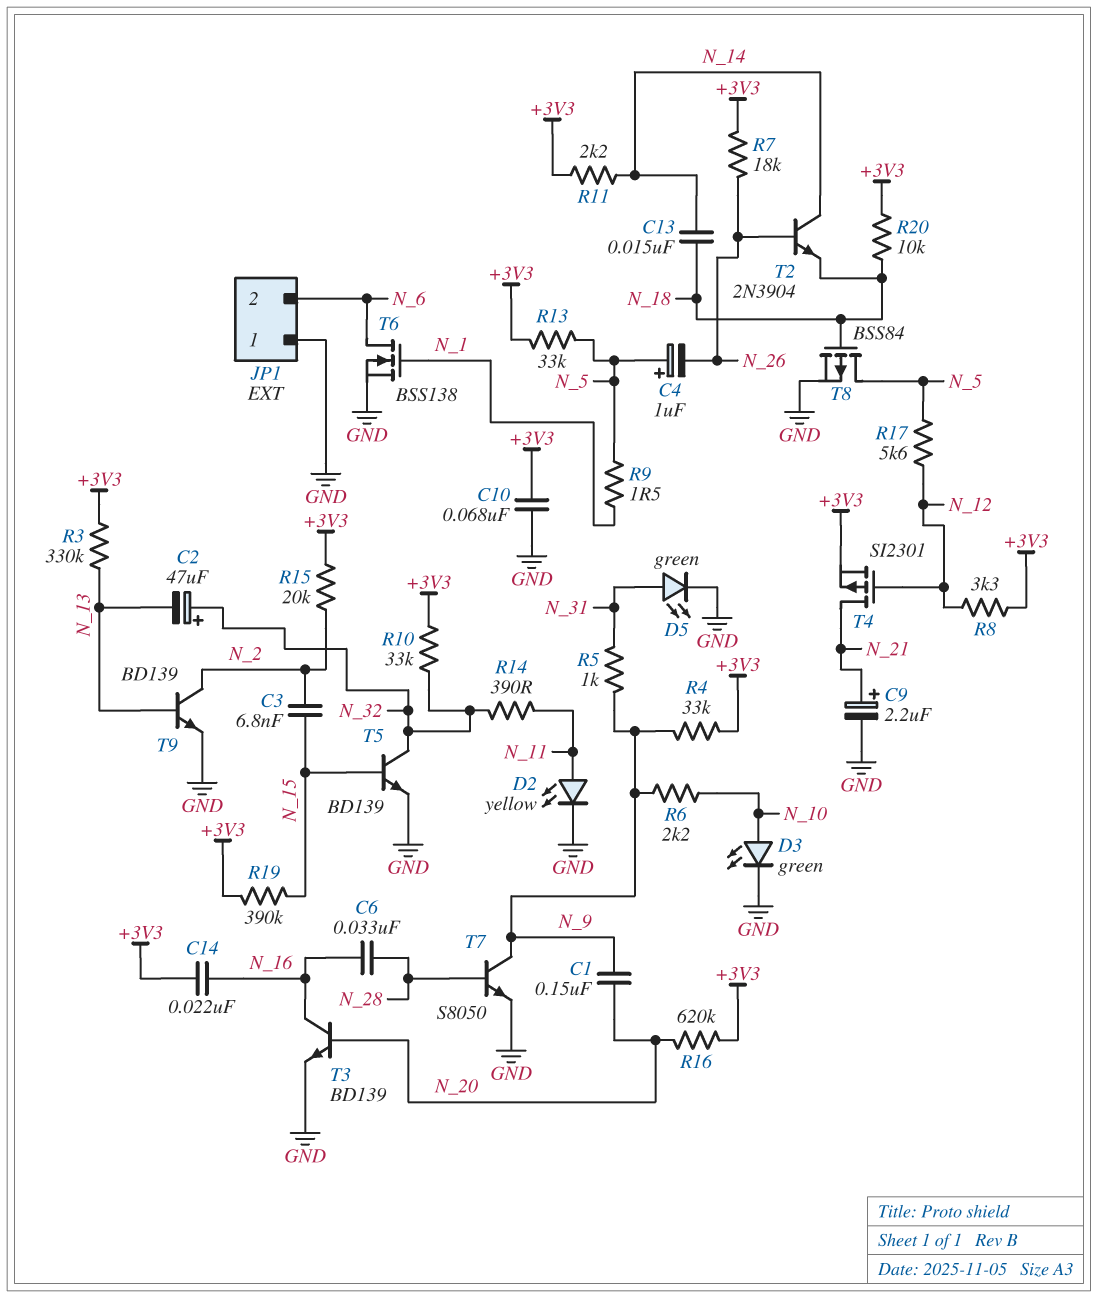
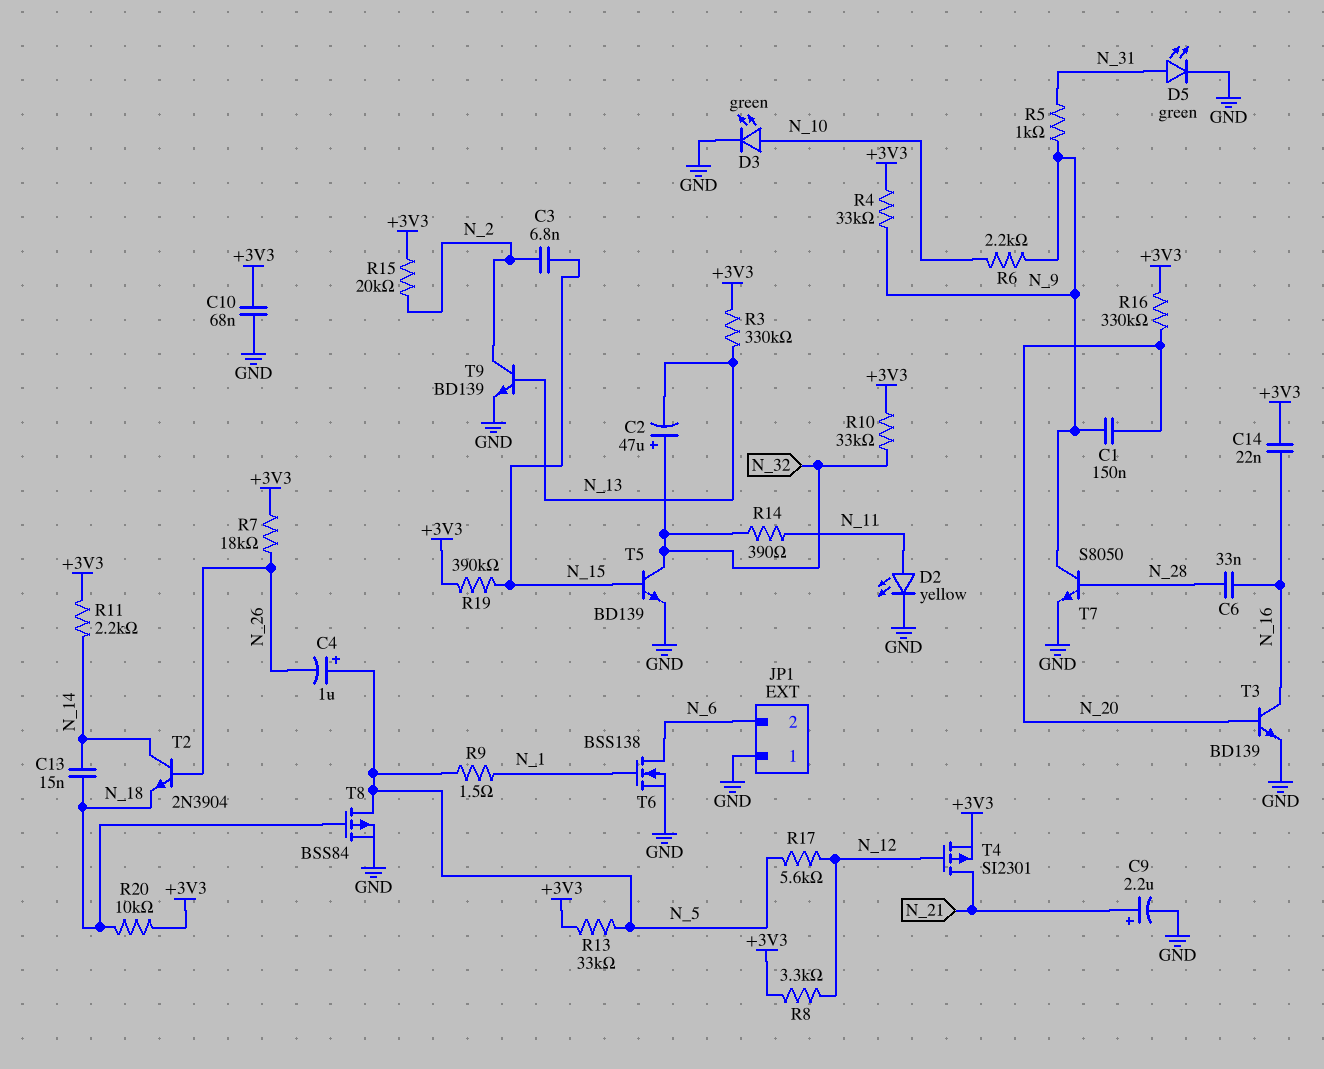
R16: 620k (+3V3, N_20) -> 330k (+3V3, N_20)

